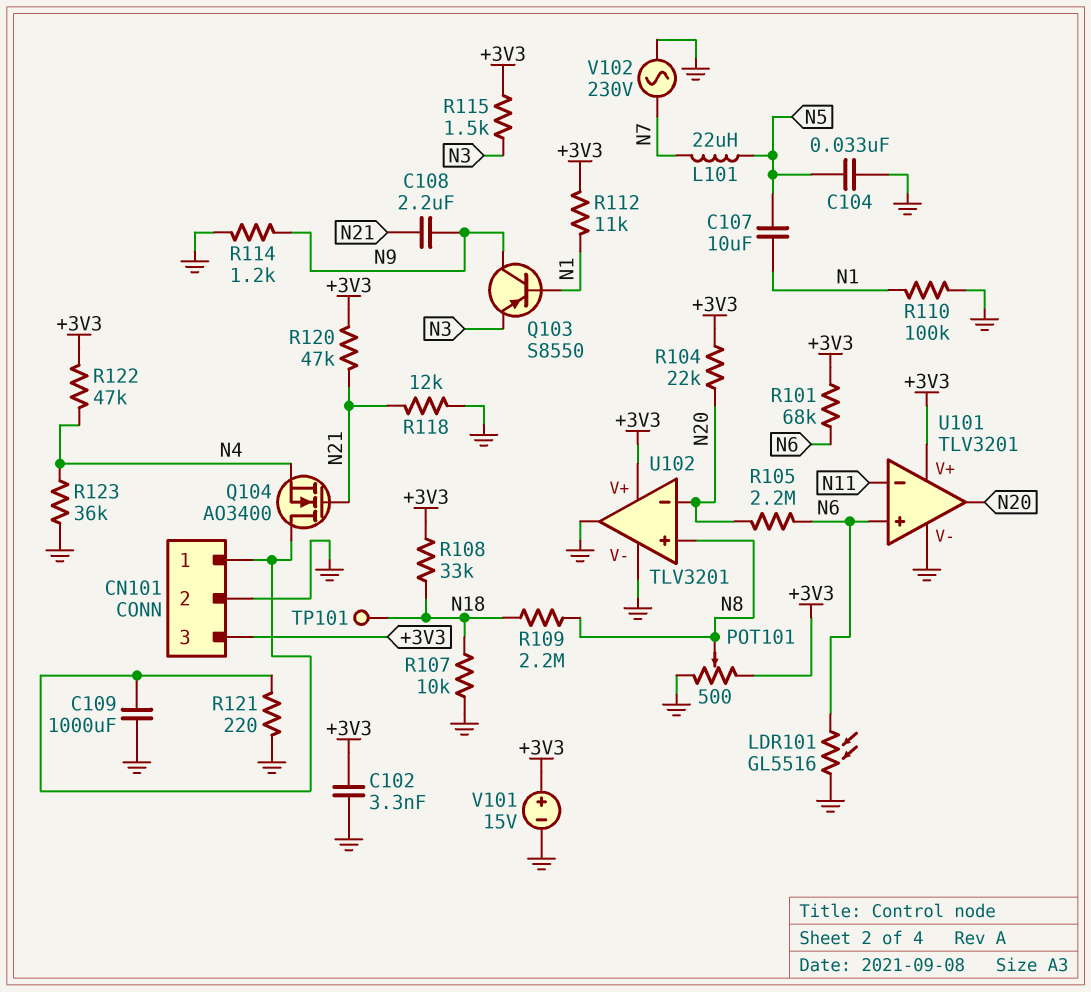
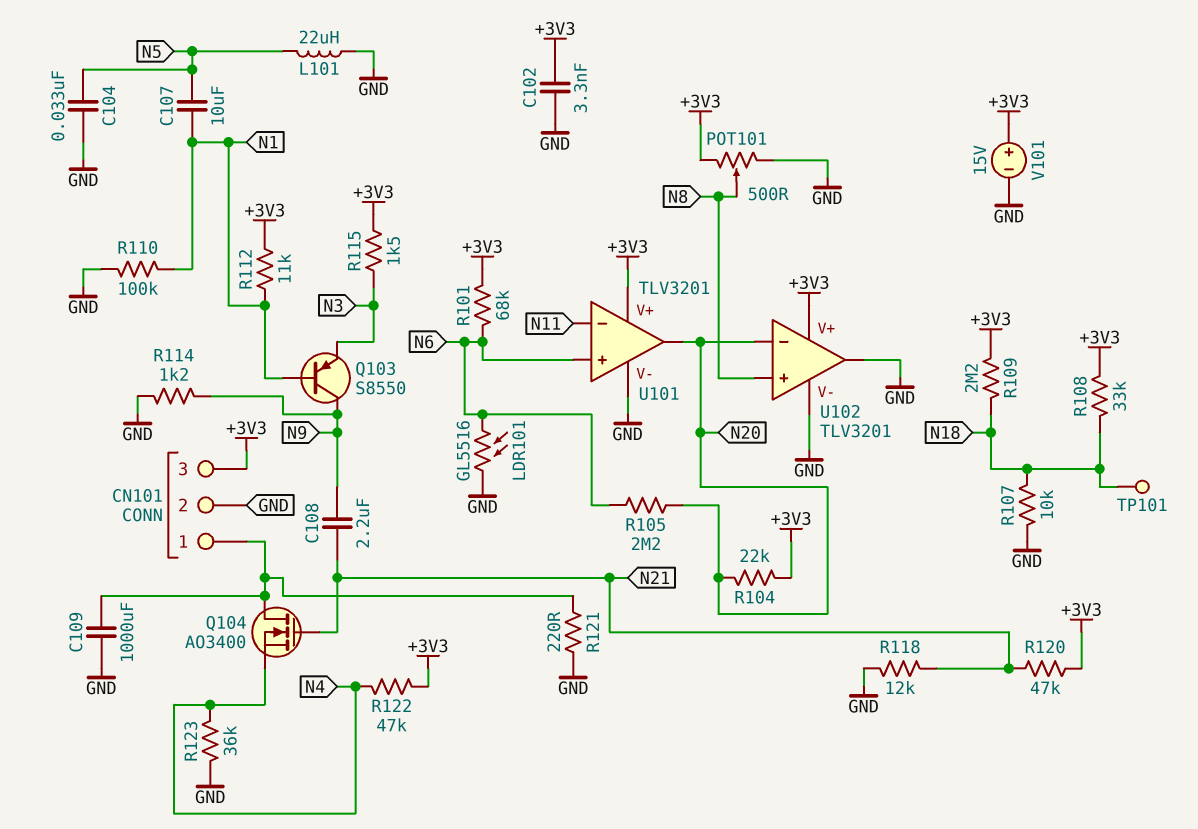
L101: 22uH (N5, N7) -> 22uH (GND, N5)
R109: 2.2M (N8, N18) -> 2.2M (+3V3, N18)
V102: AC 230V (GND, N7) -> none

